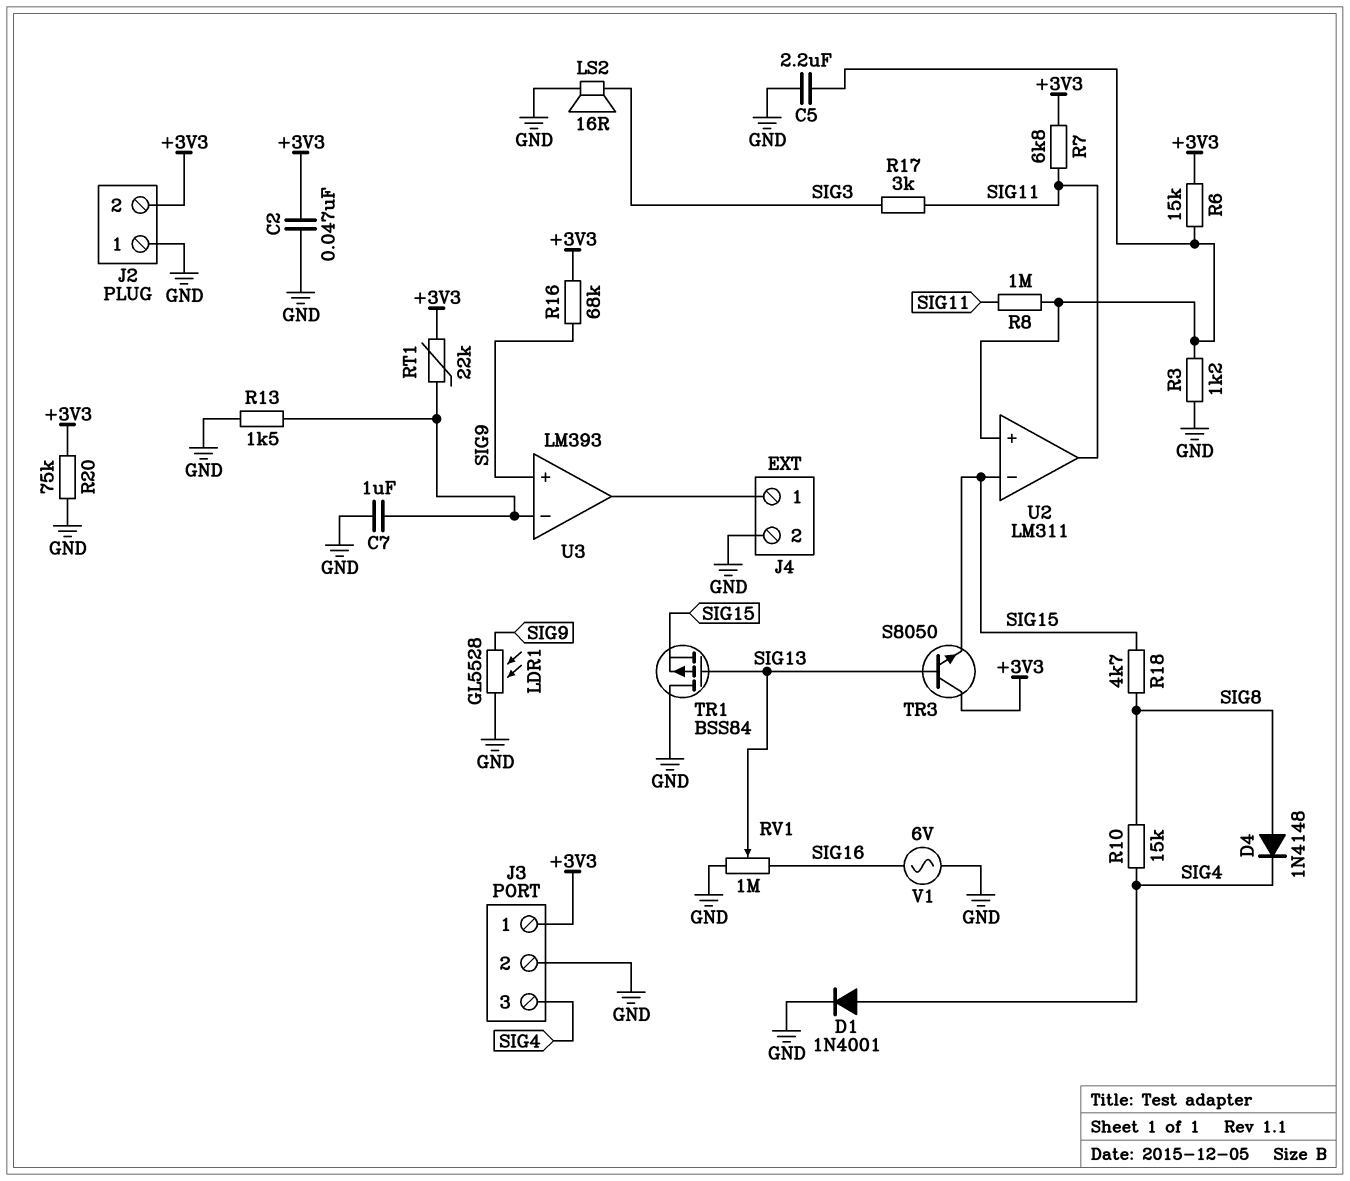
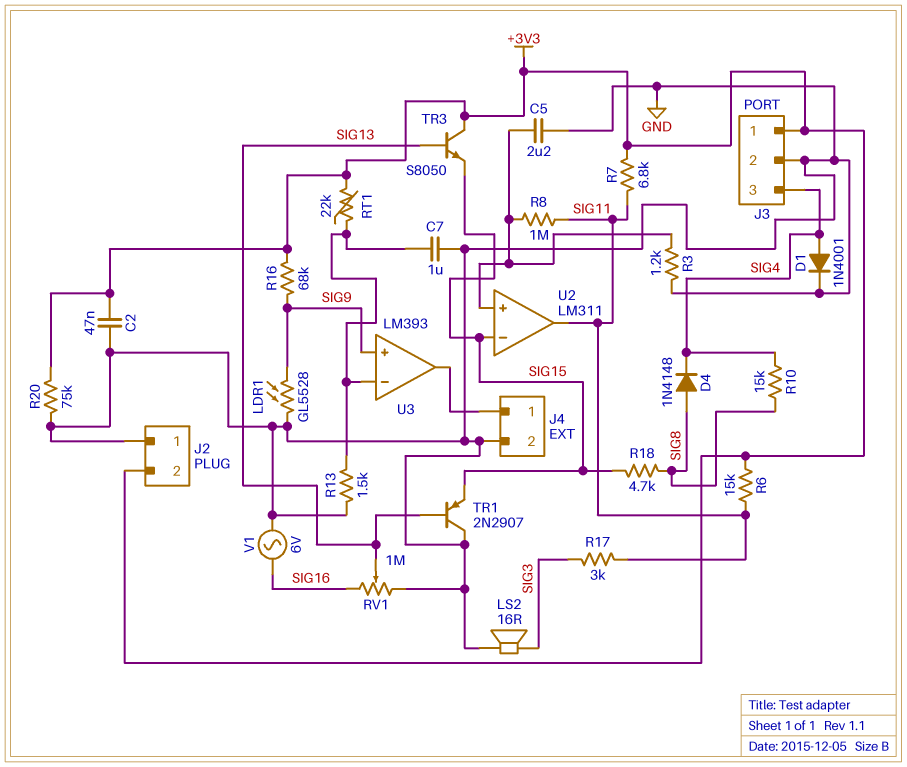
R6: 15k (+3V3, U2/in+) -> 15k (+3V3, SIG11)
TR1: PMOS BSS84 (G SIG13, D GND, S SIG15) -> PNP 2N2907 (B SIG13, C GND, E SIG15)

